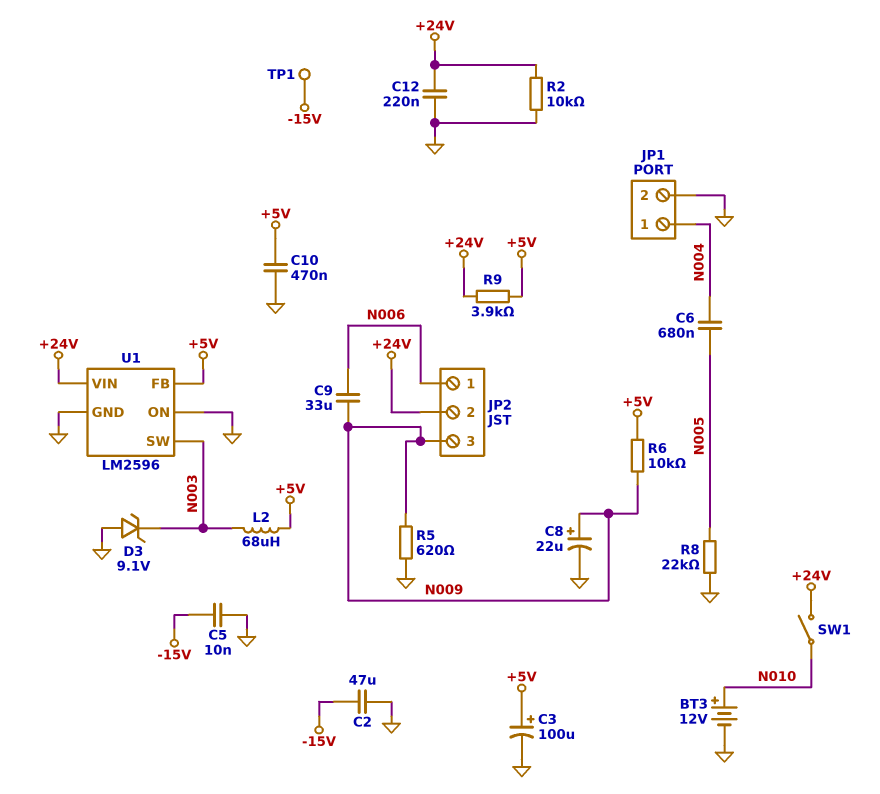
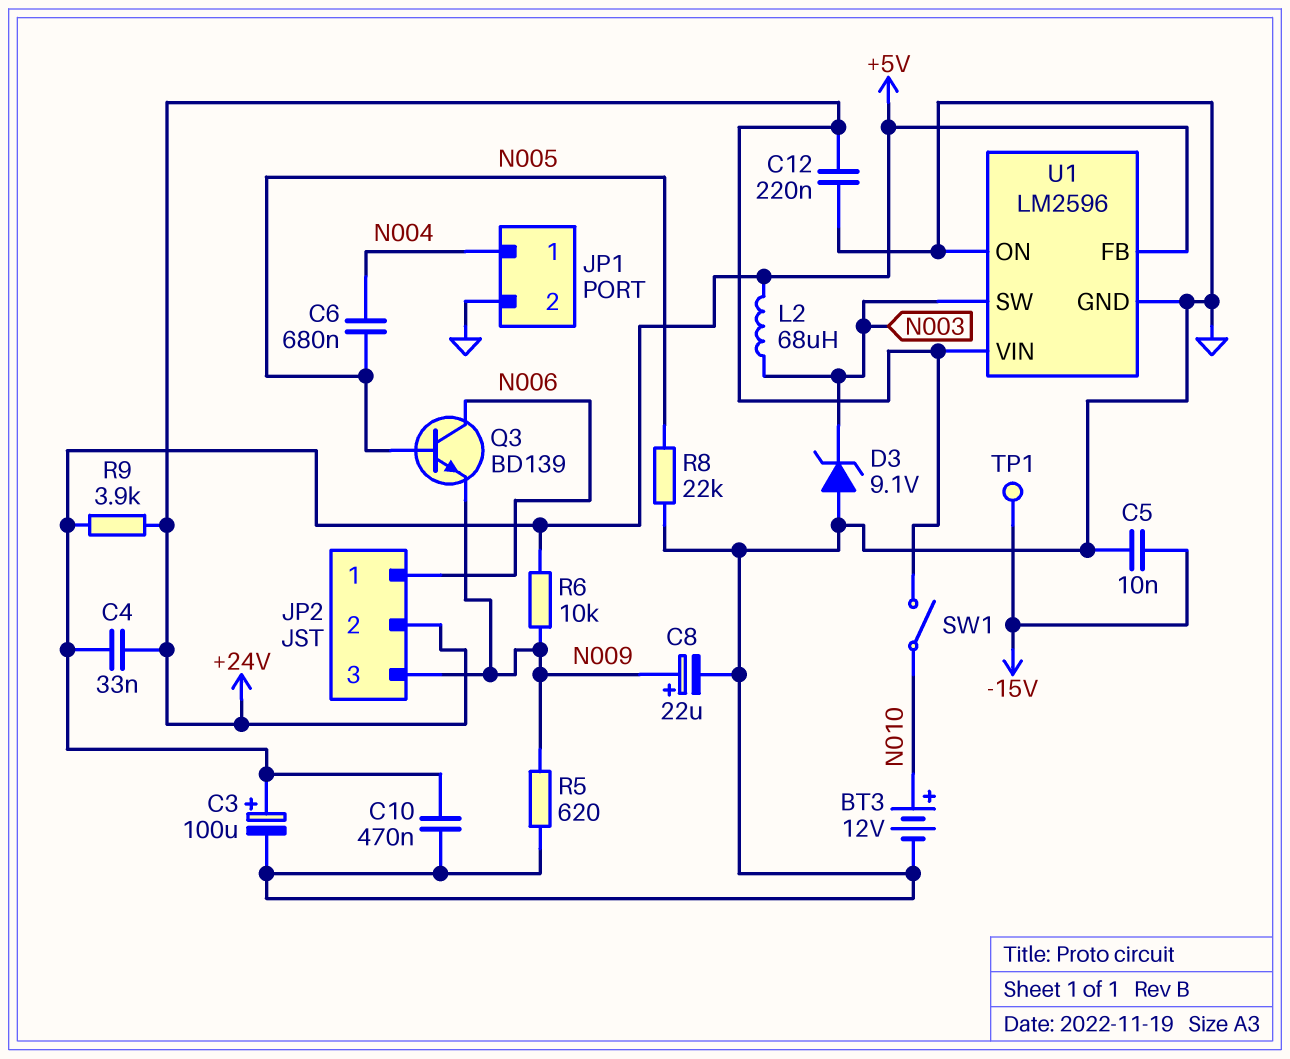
C2: 47uF (-15V, GND) -> none
C4: none -> 33nF (+5V, +24V)
C9: 33uF (N006, N009) -> none
Q3: none -> NPN BD139 (B N005, C N006, E N009)
R2: 10k (+24V, GND) -> none

